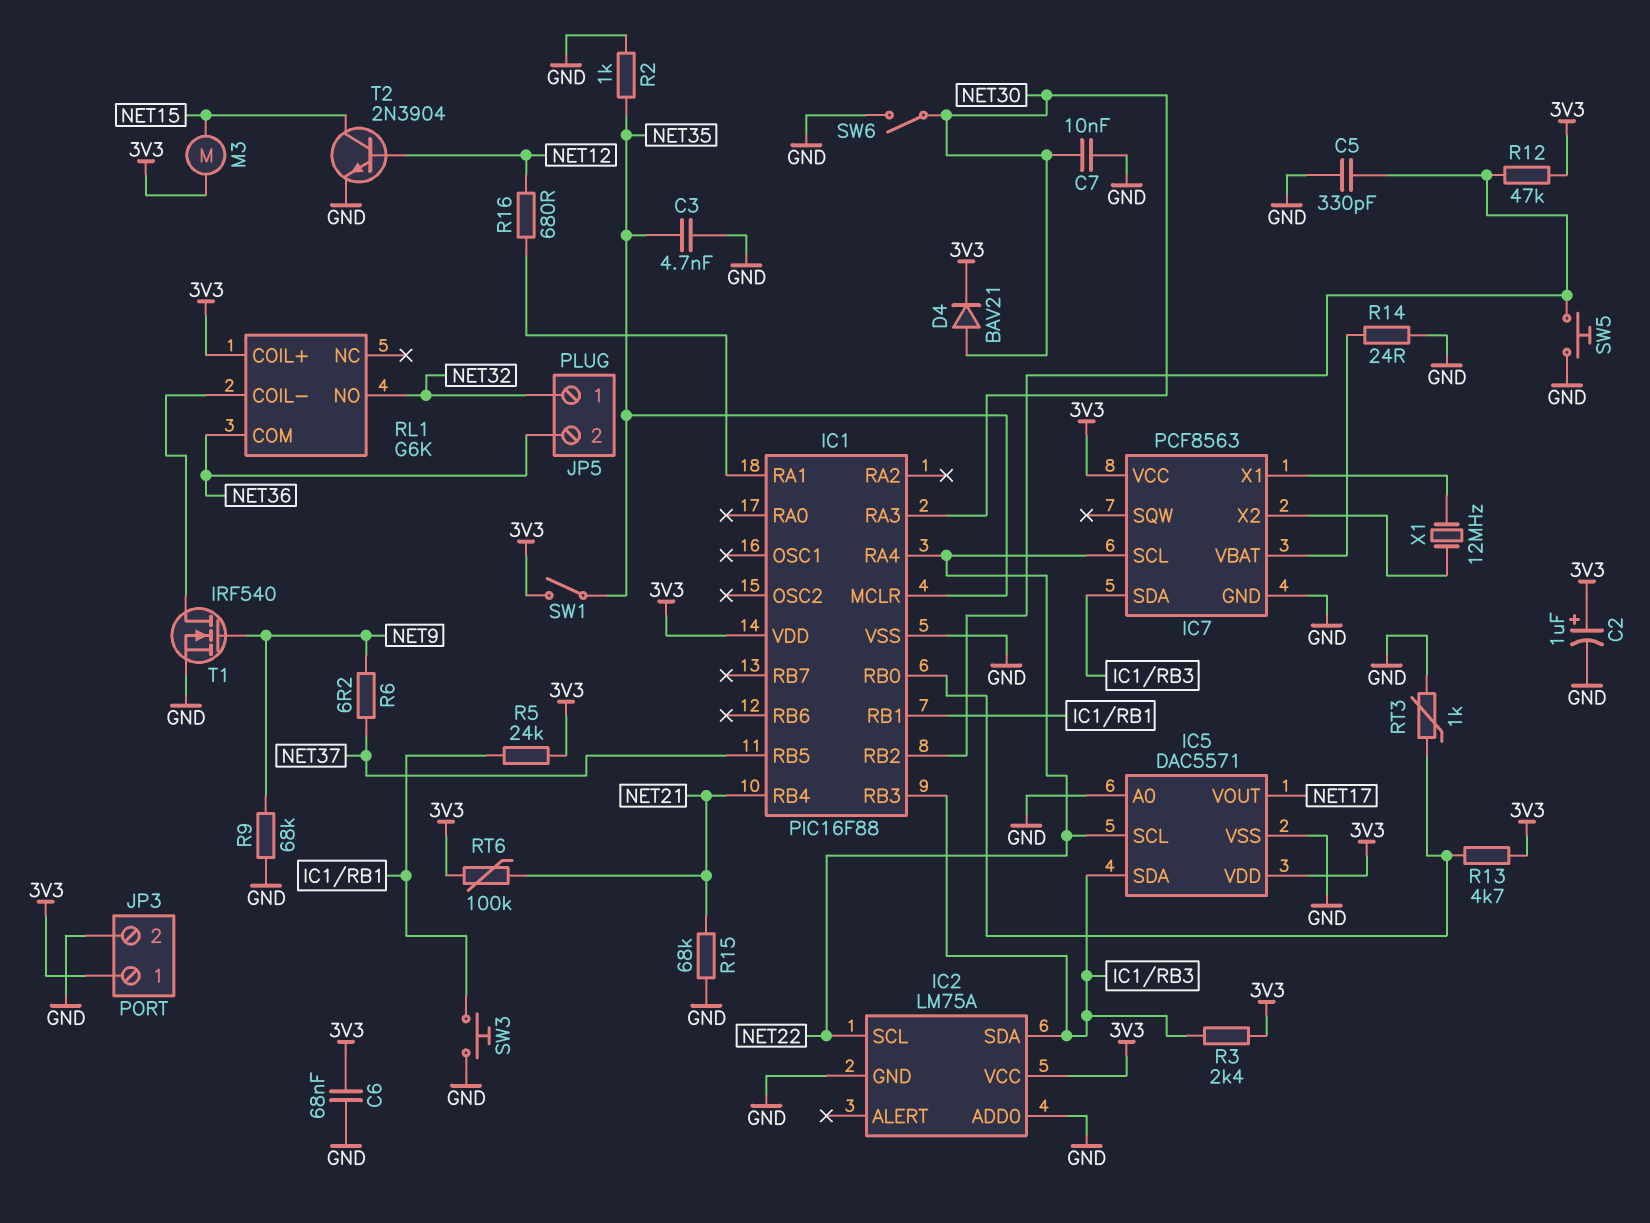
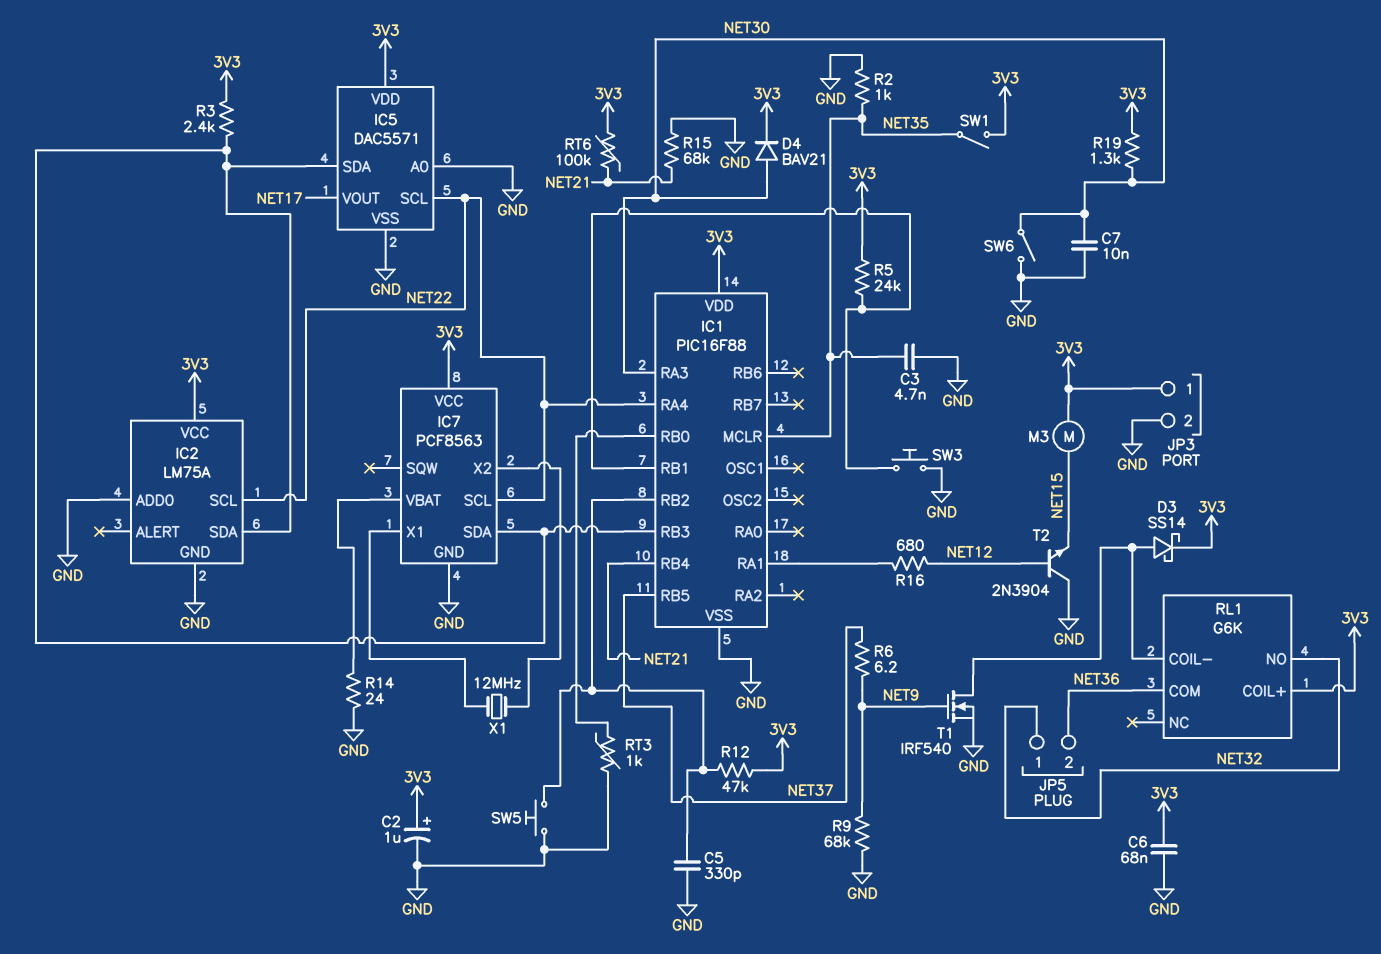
D3: none -> schottky SS14 (A RL1/COIL-, K 3V3)
R13: 4.7k (3V3, IC1/RB0) -> none
R19: none -> 1.3k (3V3, NET30)
T2: NPN 2N3904 (B NET12, C NET15, E GND) -> NPN 2N3904 (B NET12, C GND, E NET15)

